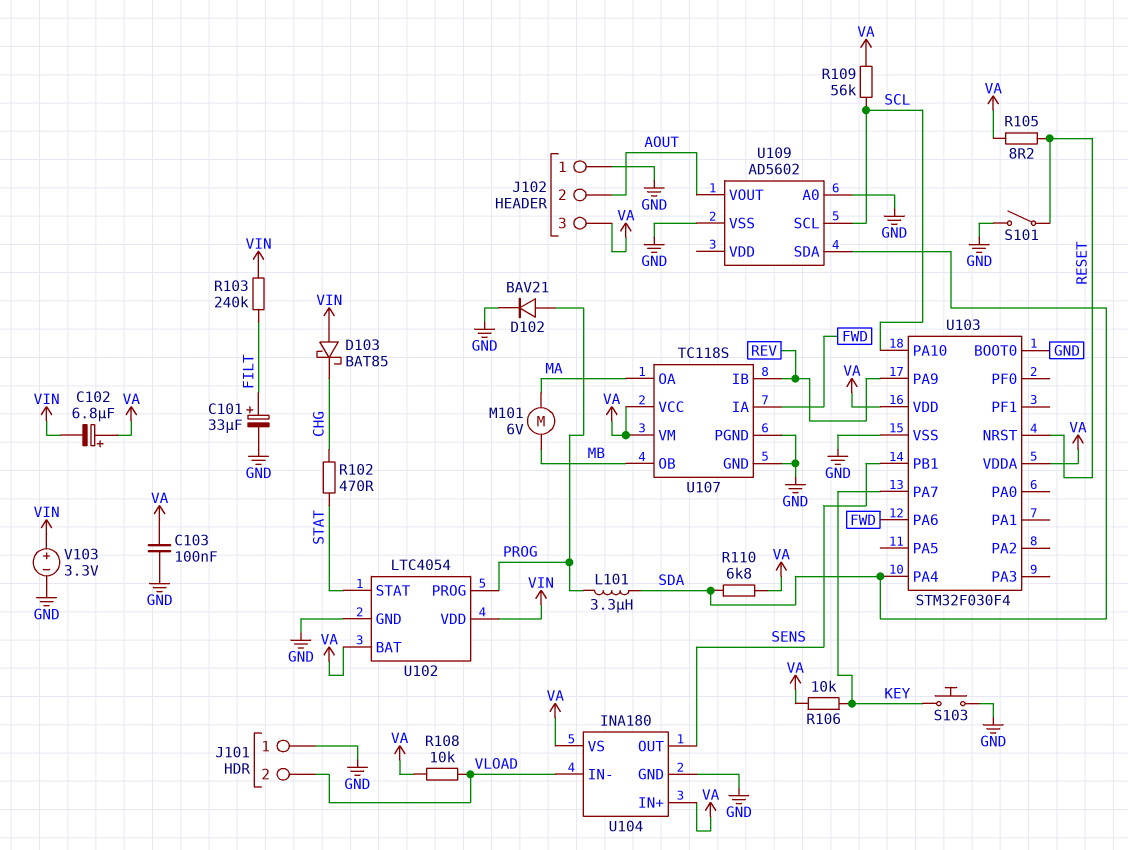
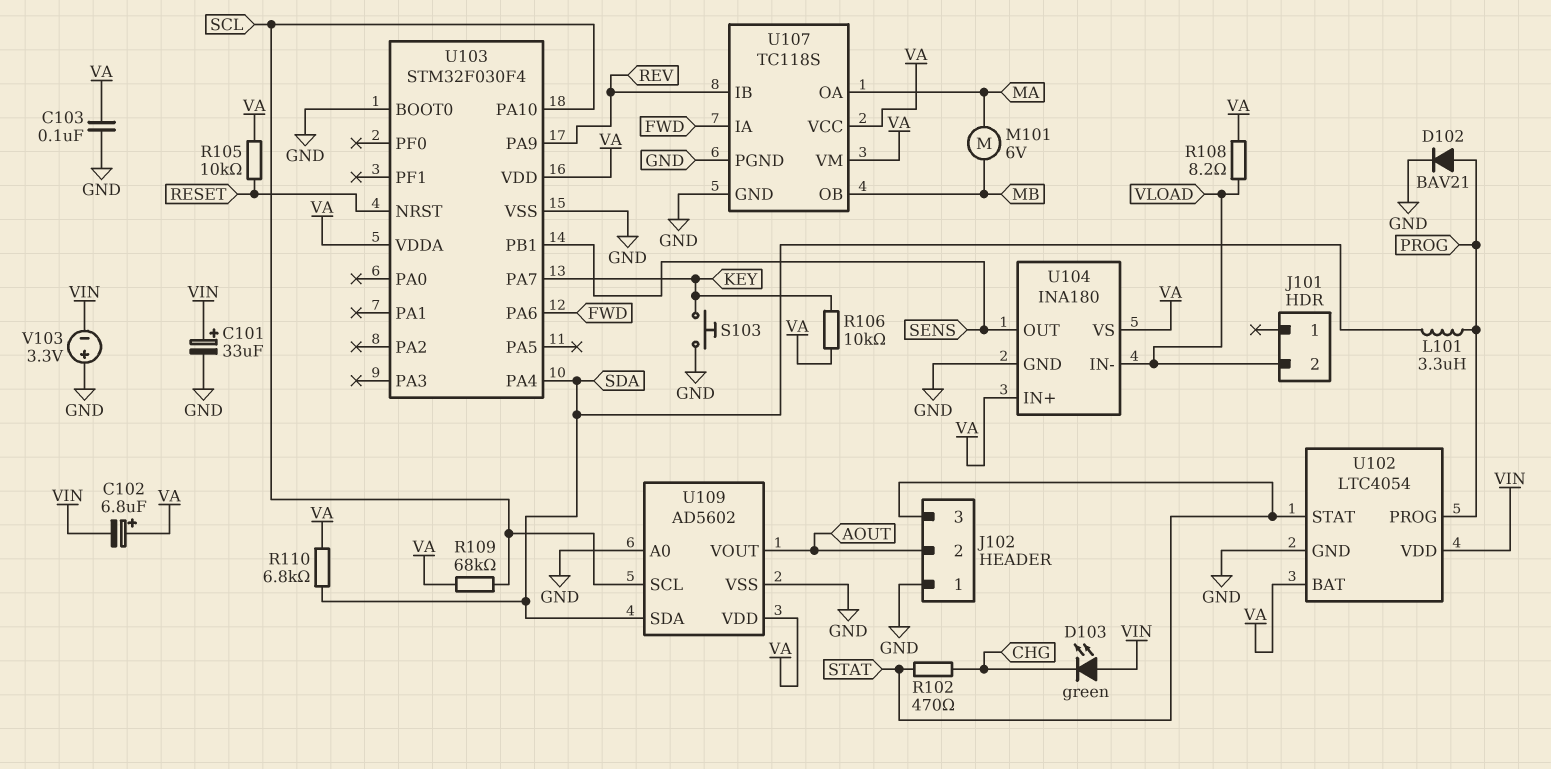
C101: 33uF (plus FILT, minus GND) -> 33uF (plus VIN, minus GND)
D103: schottky BAT85 (A VIN, K CHG) -> LED green (A VIN, K CHG)
J101 pin 1: GND -> none
J102 pin 3: VA -> STAT
R103: 240k (FILT, VIN) -> none
R105: 8.2 (RESET, VA) -> 10k (RESET, VA)
R108: 10k (VA, VLOAD) -> 8.2 (VA, VLOAD)
R109: 56k (SCL, VA) -> 68k (SCL, VA)
S101: switch (GND, RESET) -> none
U109 pin VDD: none -> VA
V103: 3.3V (plus VIN, minus GND) -> 3.3V (plus GND, minus VIN)

